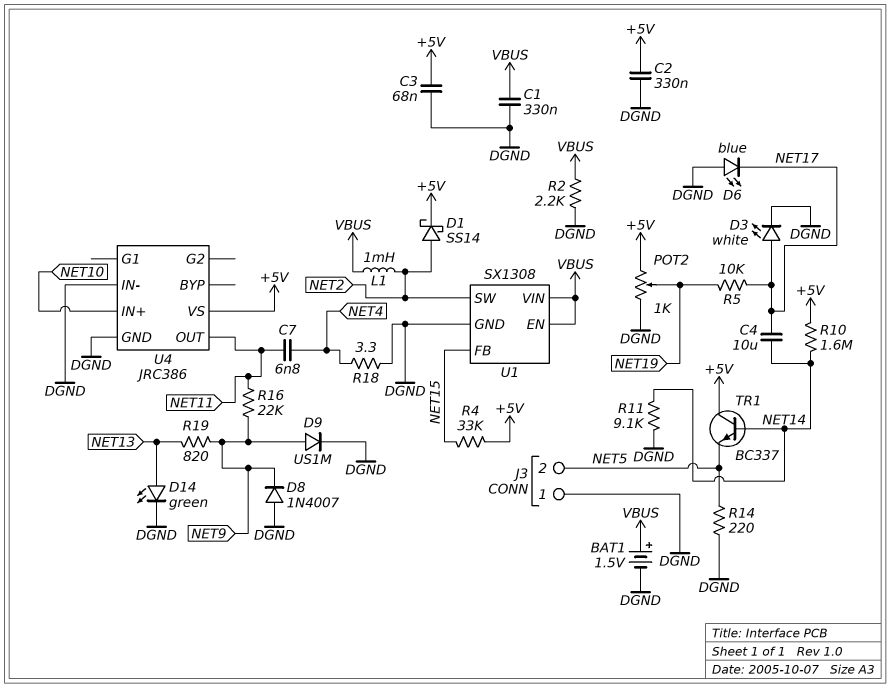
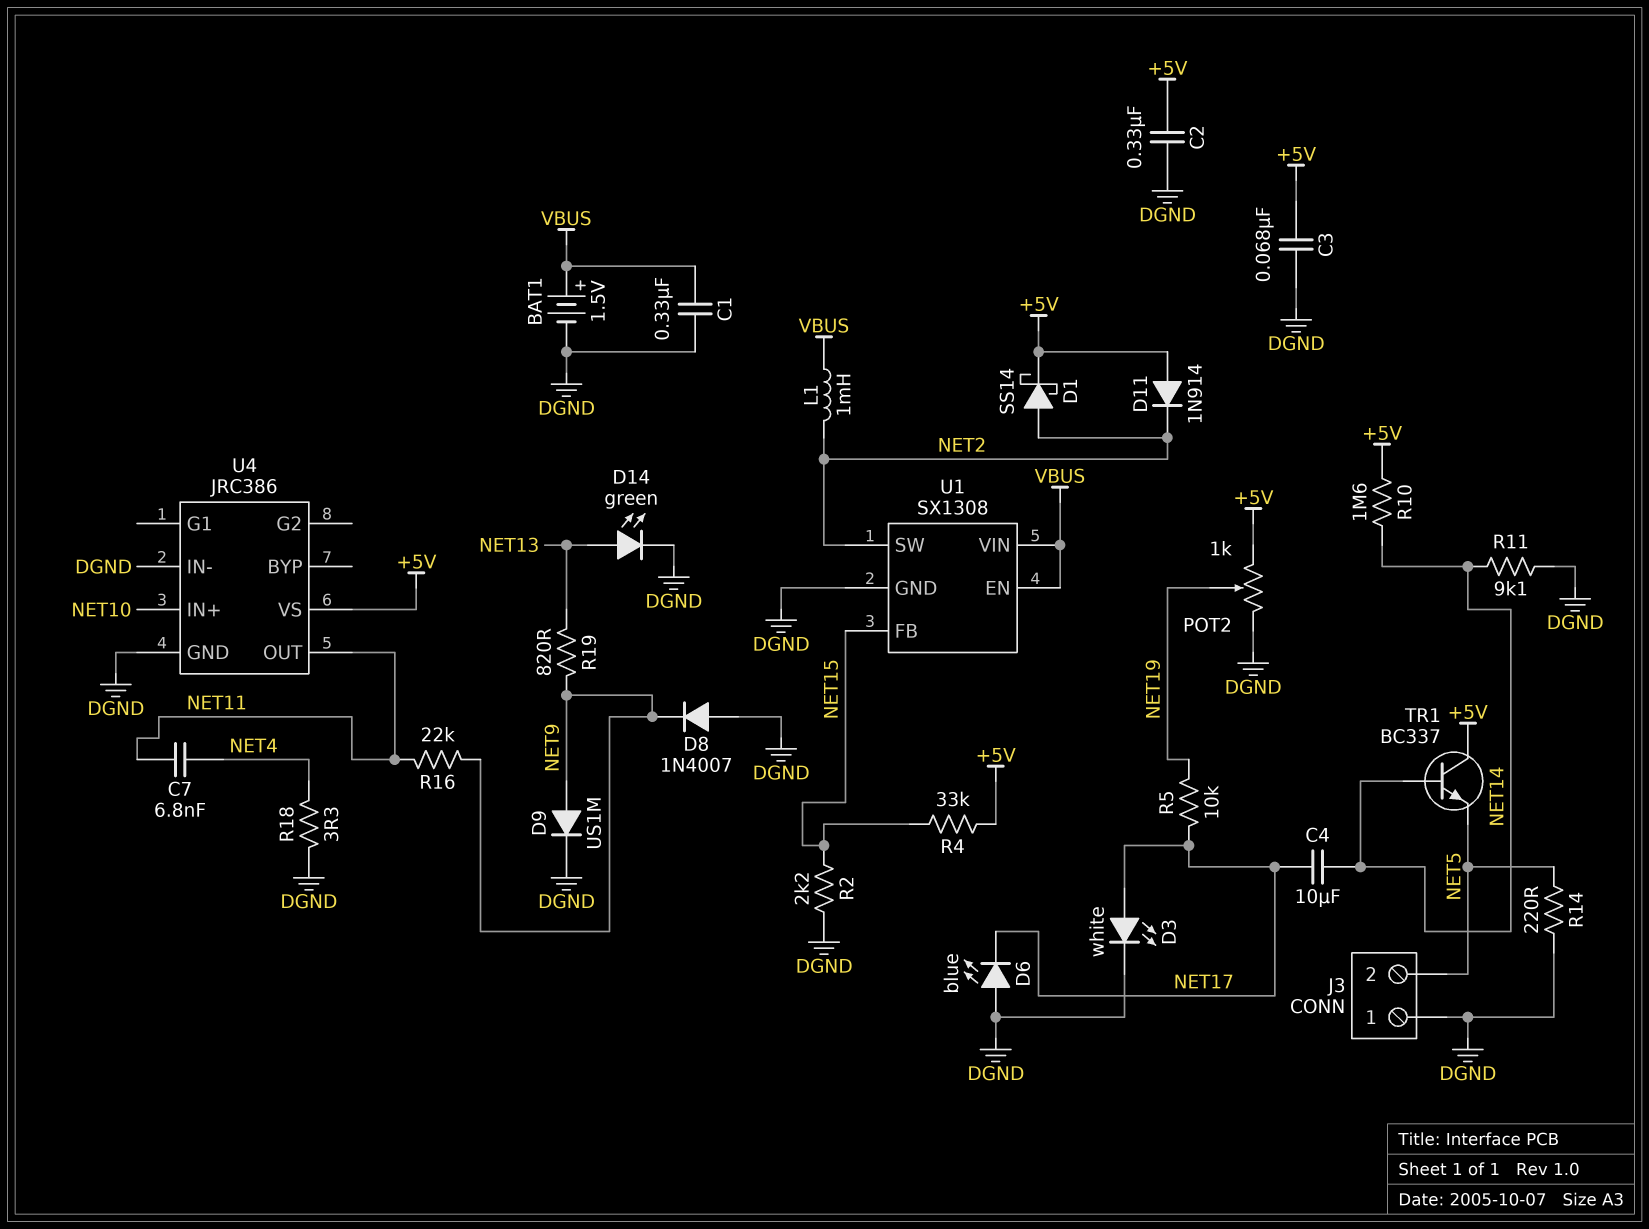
D11: none -> diode 1N914 (A +5V, K NET2)
R2: 2.2k (DGND, VBUS) -> 2.2k (DGND, NET15)

